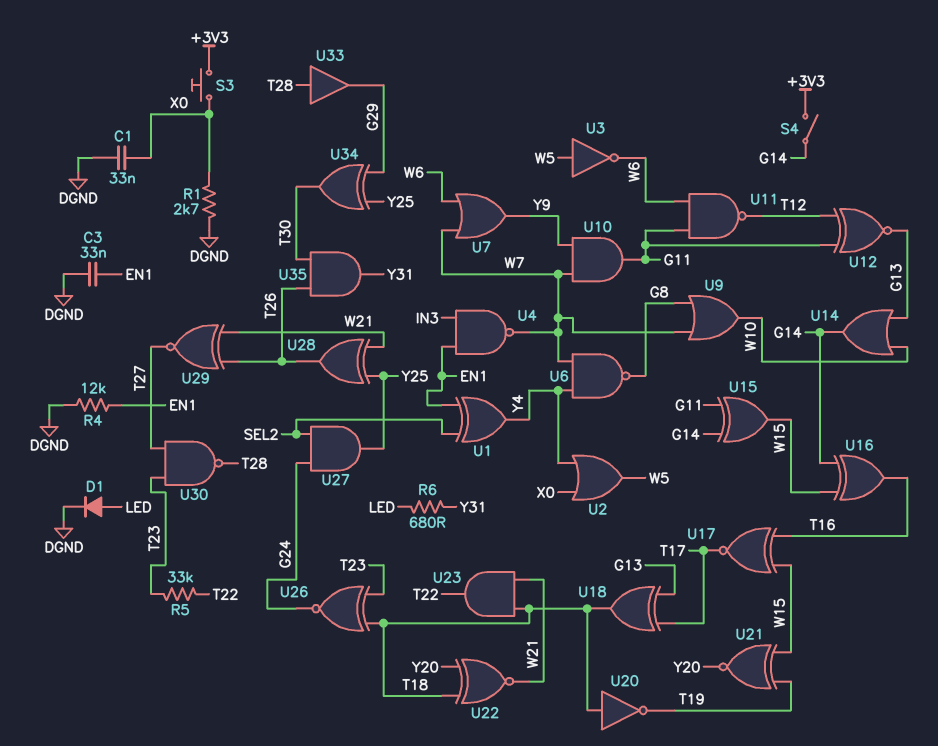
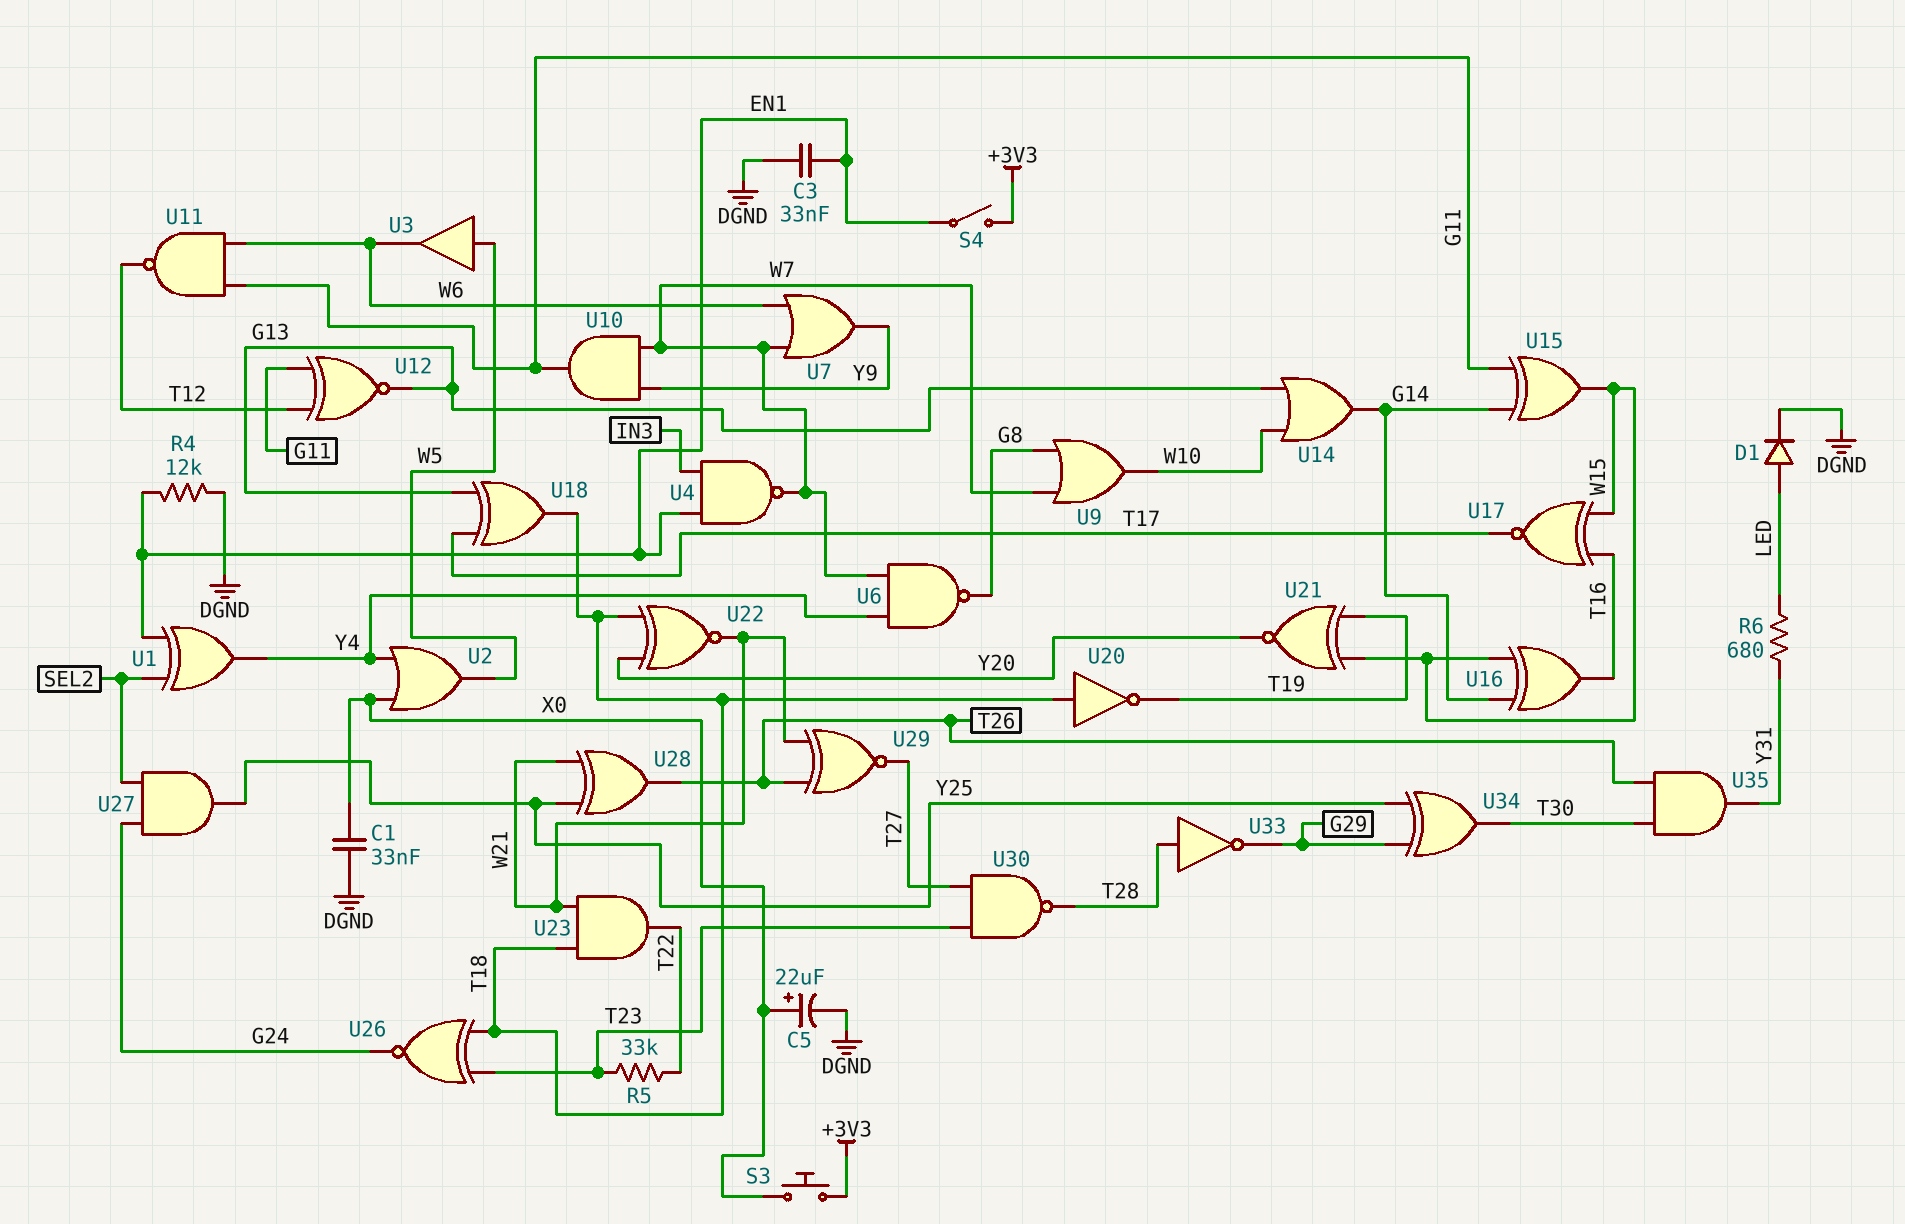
C5: none -> 22uF (plus X0, minus DGND)
R1: 2.7k (DGND, X0) -> none
S4: switch (+3V3, G14) -> switch (+3V3, EN1)
U3: NOT (in W5, out W6) -> buffer (in W5, out W6)
U33: buffer (in T28, out G29) -> NOT (in T28, out G29)

